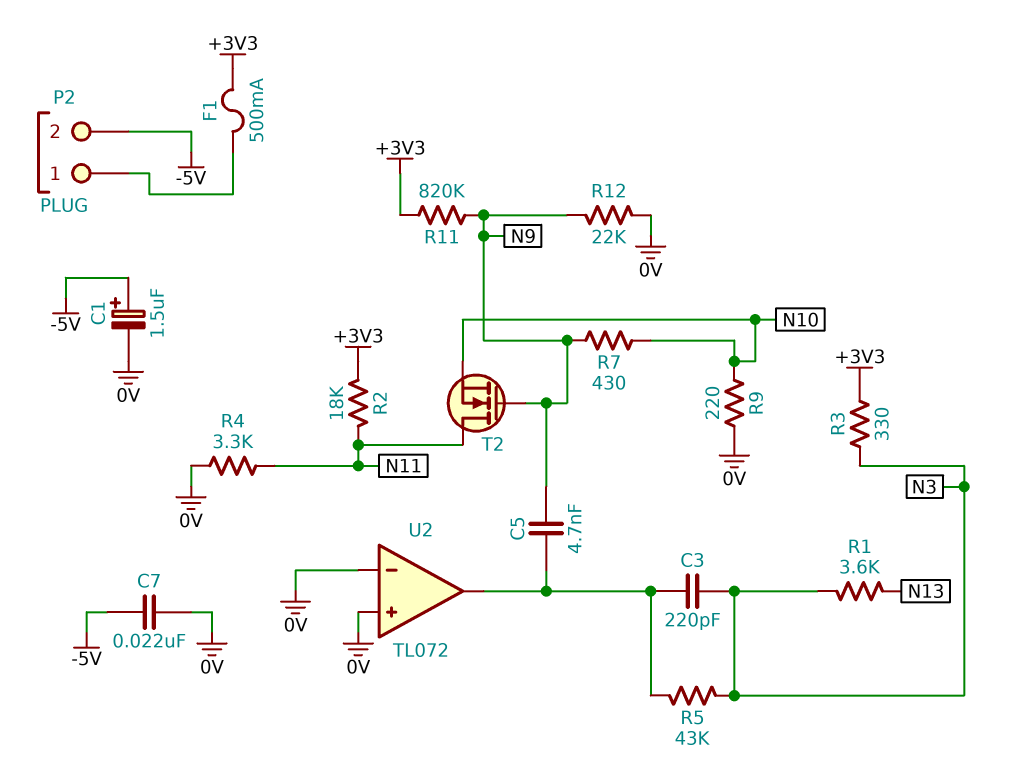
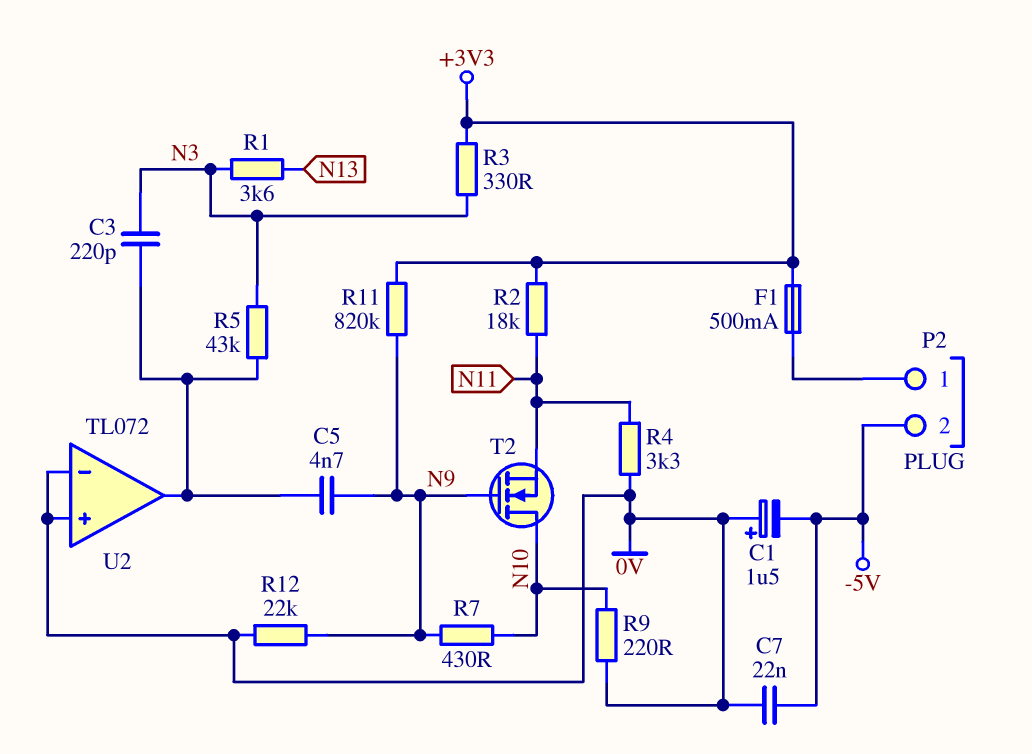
C1: 1.5uF (plus -5V, minus 0V) -> 1.5uF (plus 0V, minus -5V)
T2: NMOS (G N9, D N11, S N10) -> NMOS (G N9, D N10, S N11)

